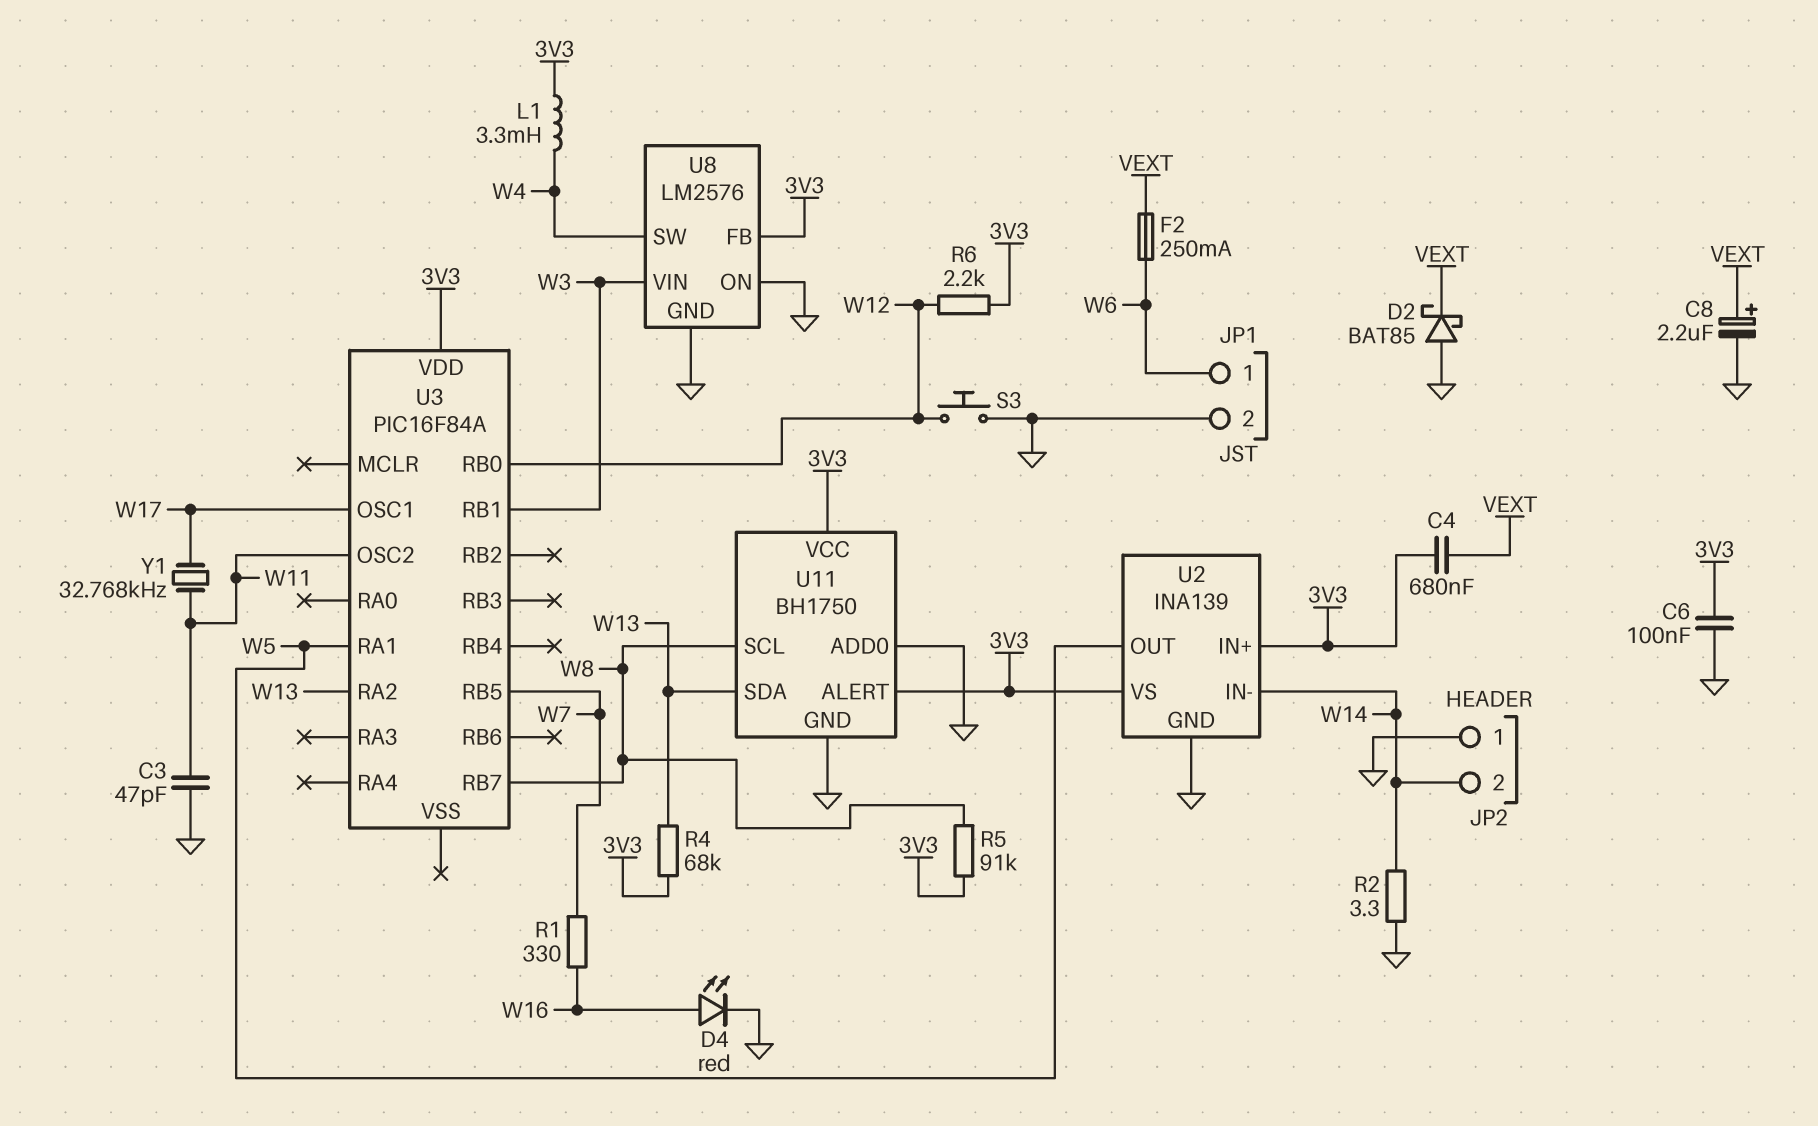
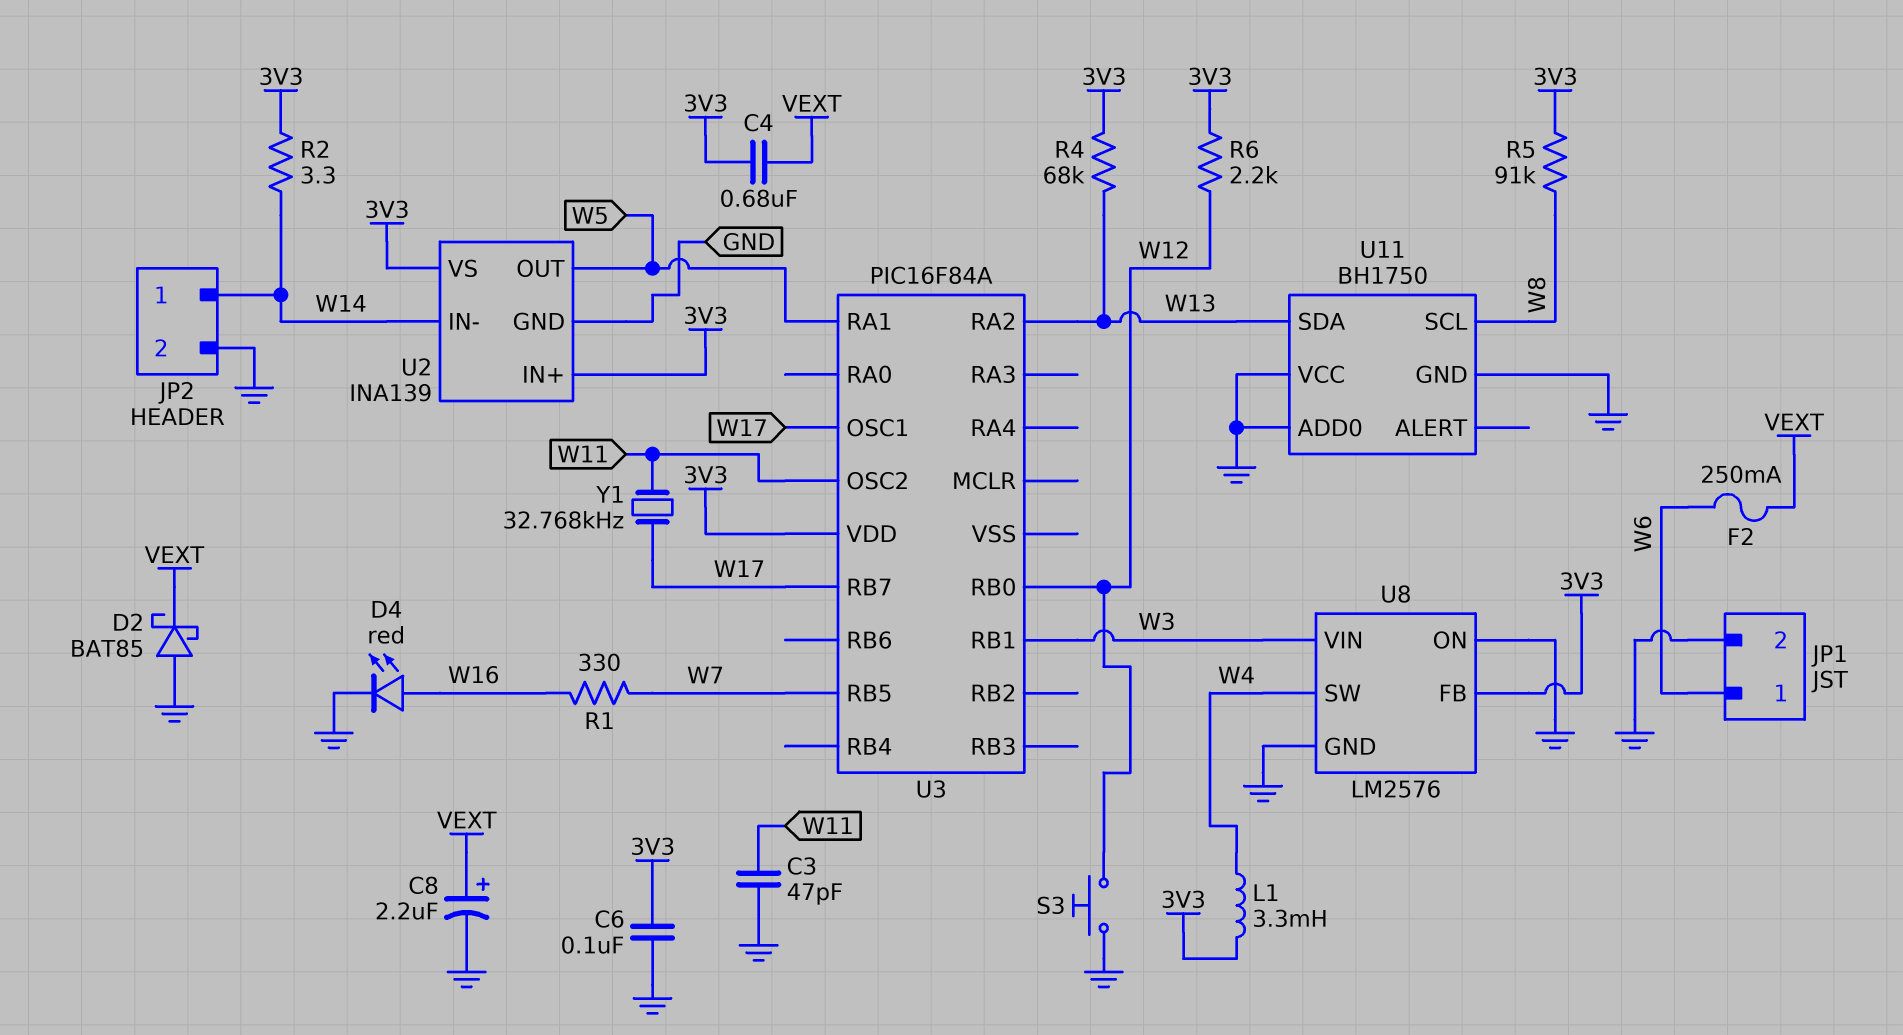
JP2 pin 1: GND -> W14
JP2 pin 2: W14 -> GND
R2: 3.3 (GND, W14) -> 3.3 (3V3, W14)
U3 pin RB7: W8 -> W17
U11 pin ALERT: 3V3 -> none
U11 pin VCC: 3V3 -> GND

